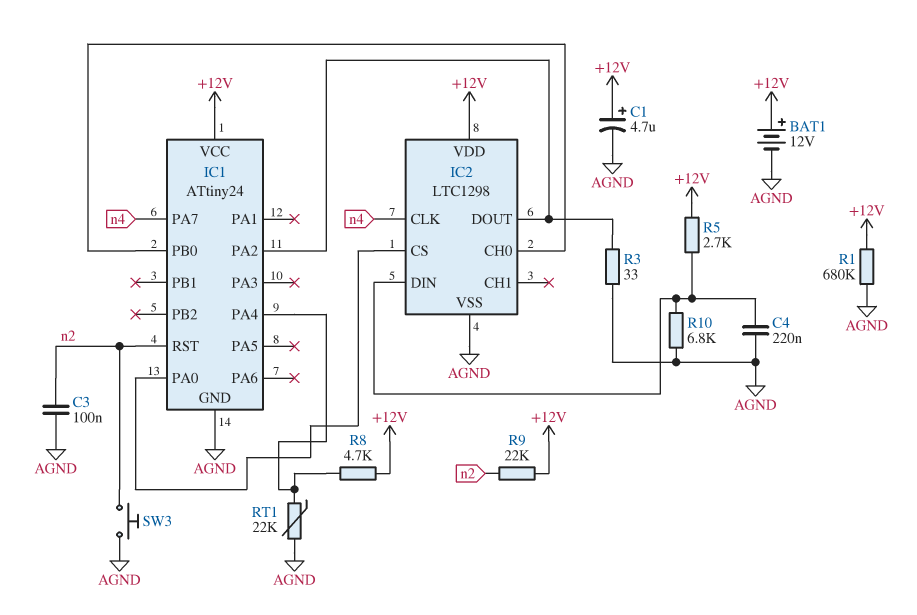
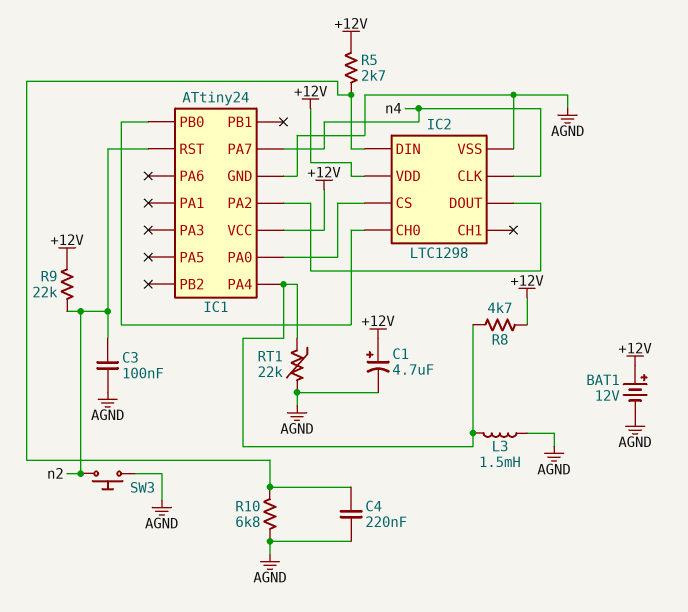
L3: none -> 1.5mH (AGND, IC1/PA4)
R1: 680k (+12V, AGND) -> none
R3: 33 (AGND, IC1/PA2) -> none

